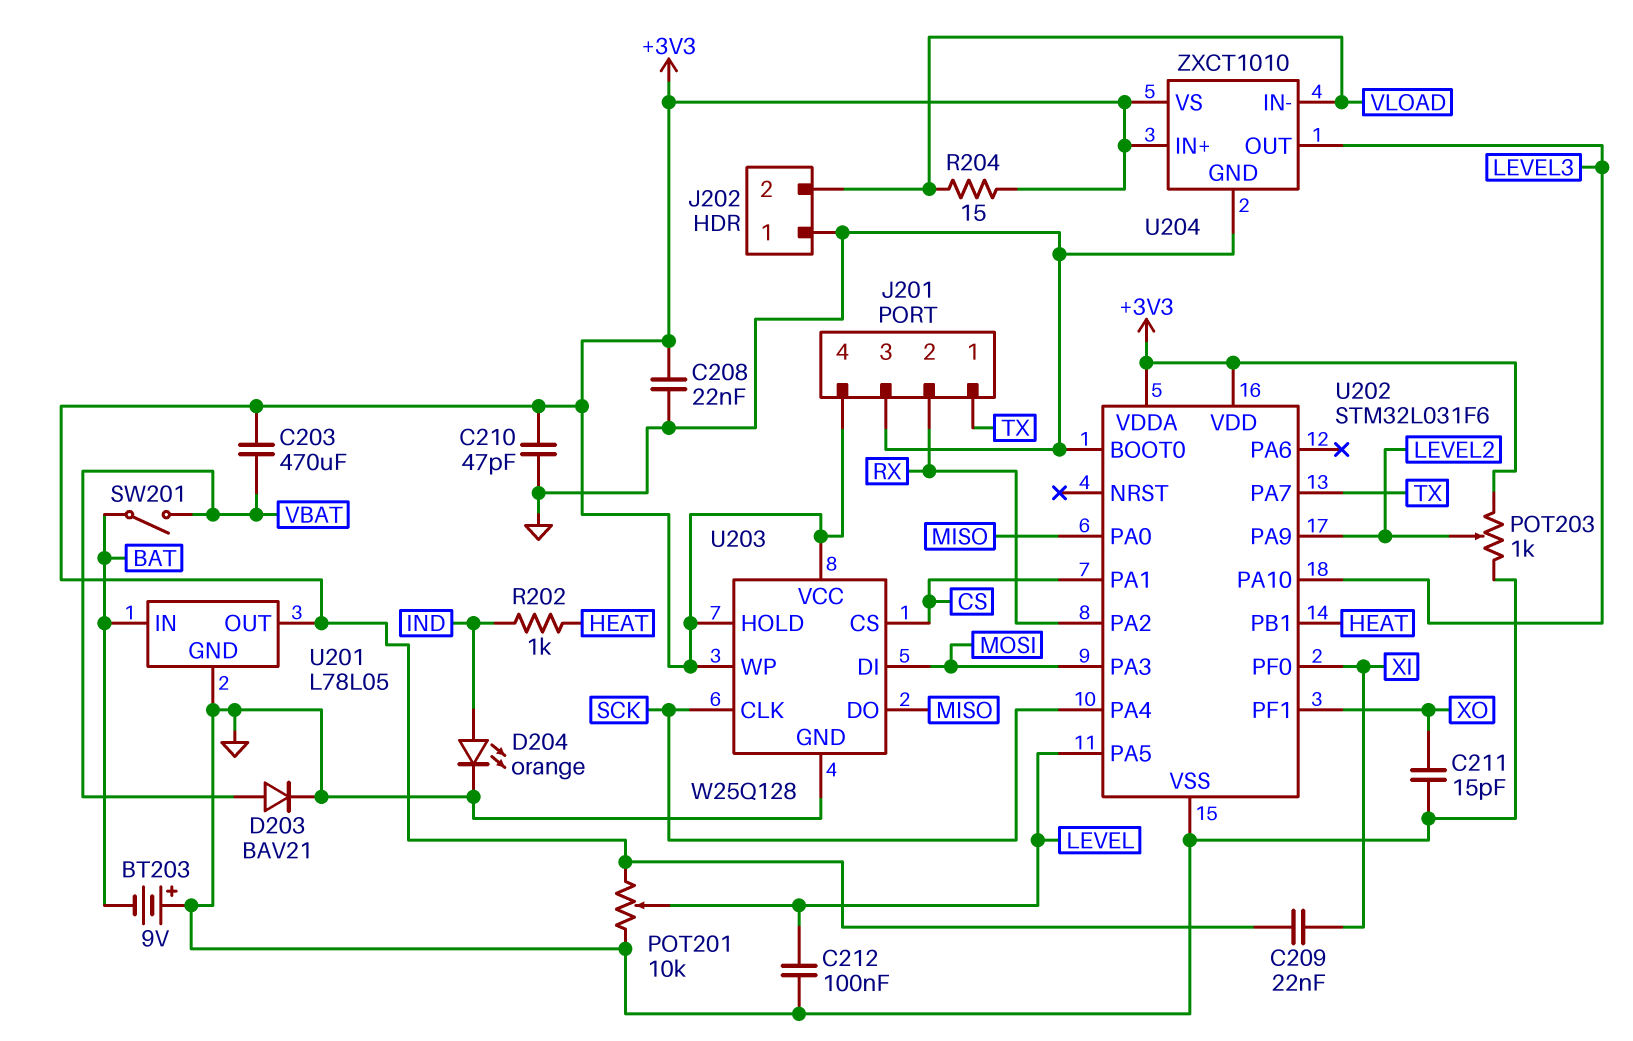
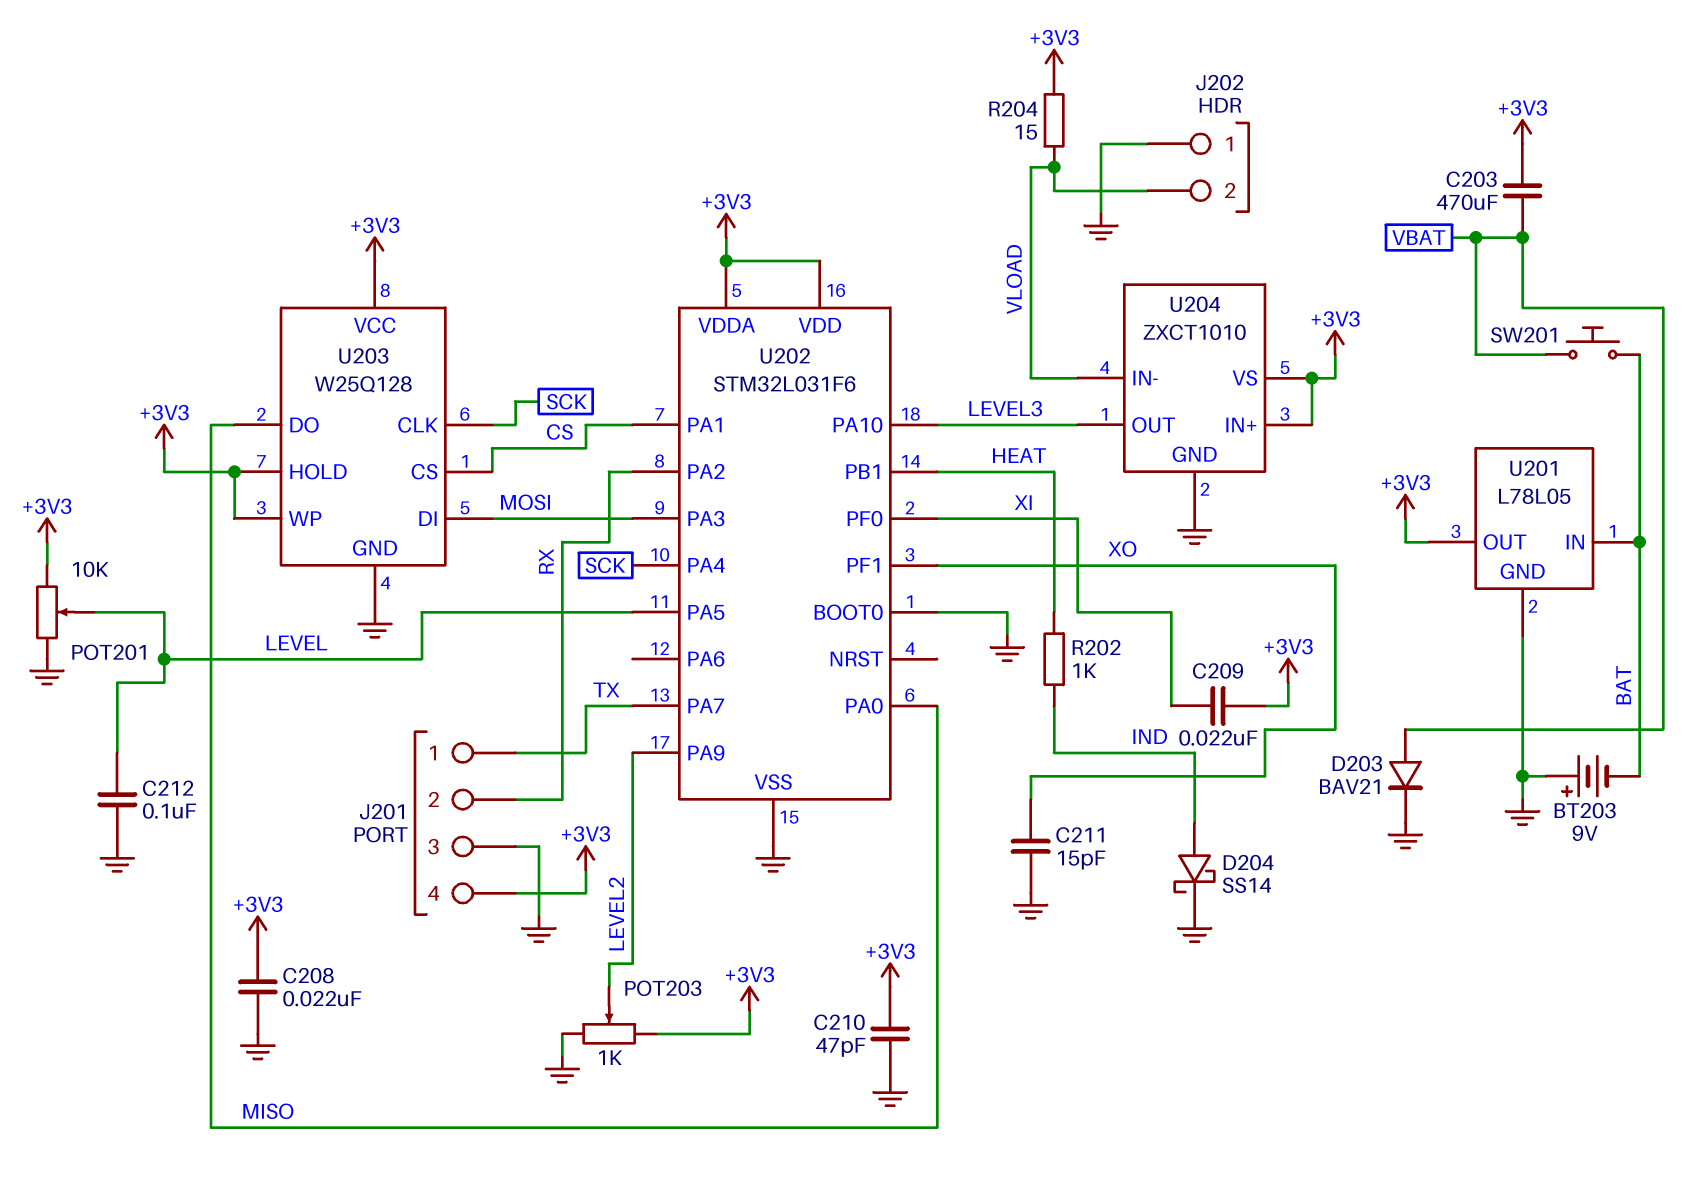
D204: LED orange (A IND, K GND) -> schottky SS14 (A IND, K GND)
SW201: switch (BAT, VBAT) -> button (BAT, VBAT)

